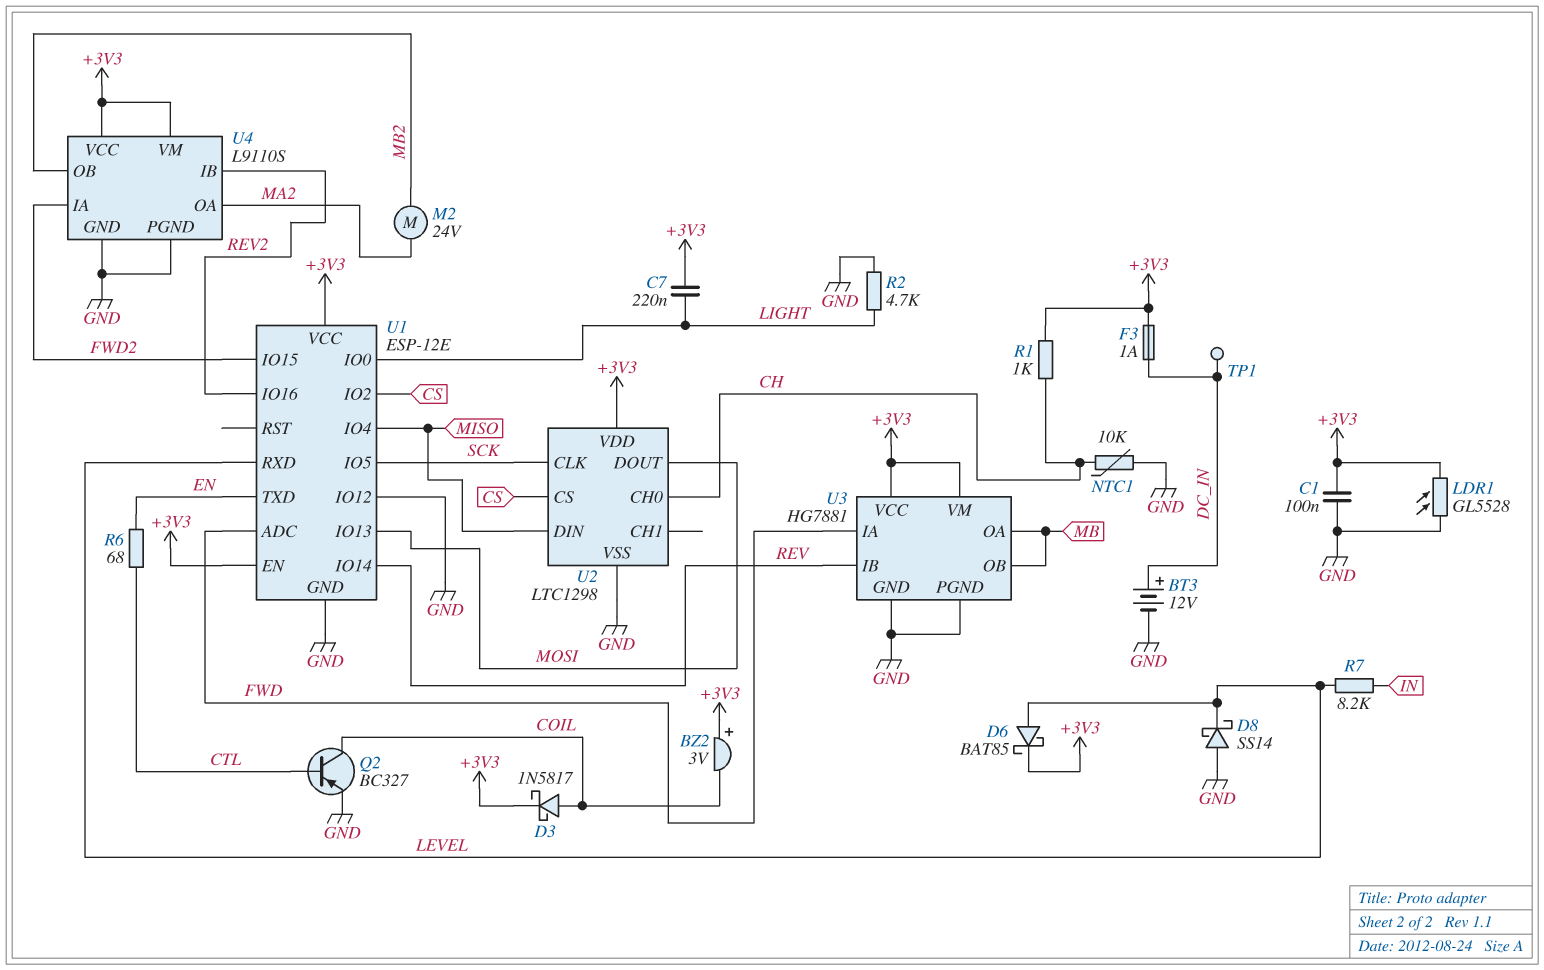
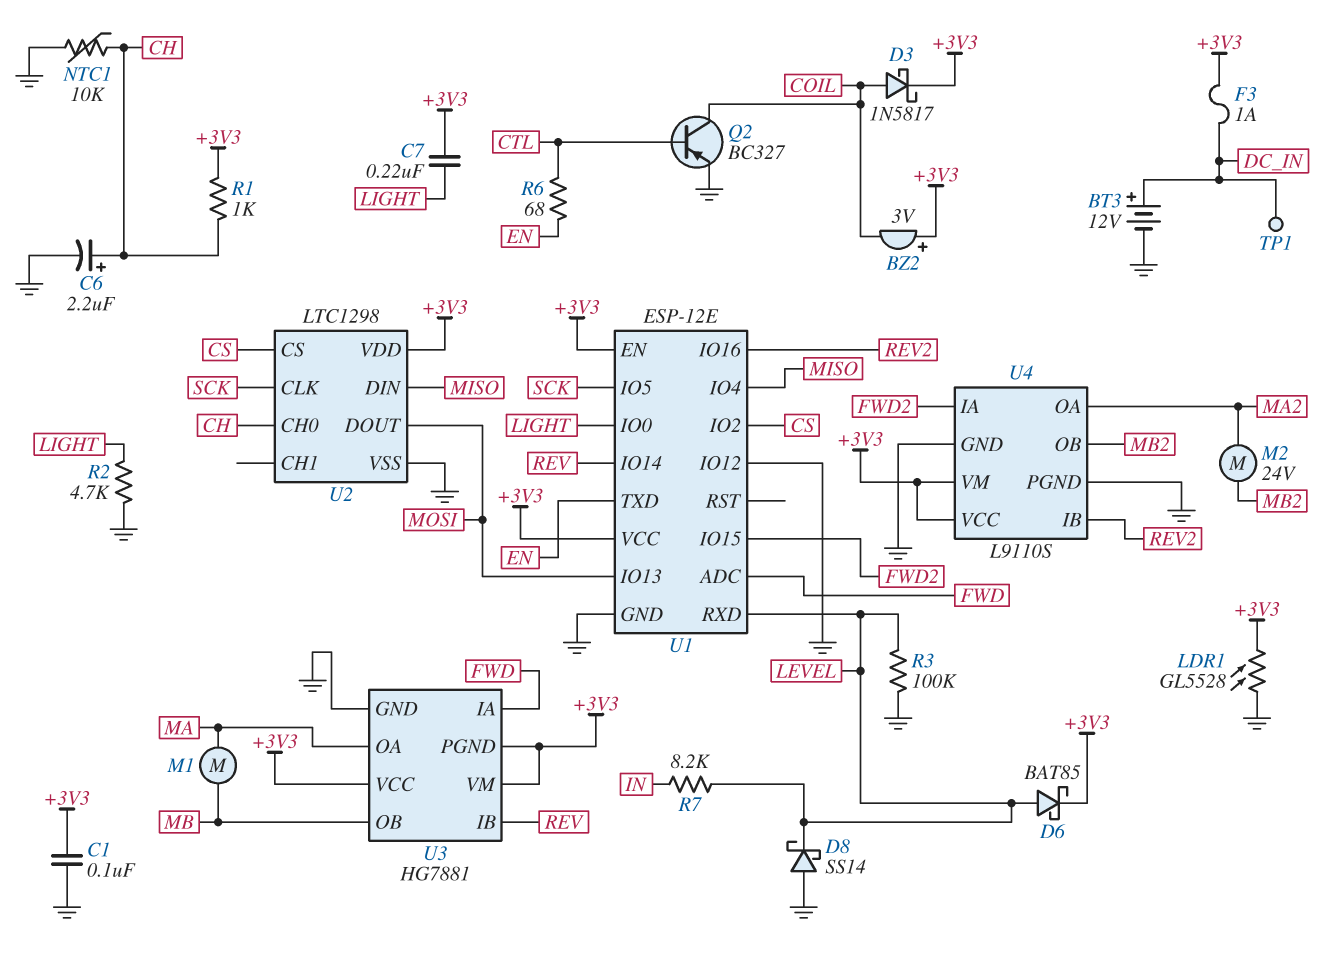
C6: none -> 2.2uF (plus CH, minus GND)
M1: none -> motor (MA, MB)
R3: none -> 100k (GND, LEVEL)
U3 pin OA: MB -> MA
U3 pin PGND: GND -> +3V3

